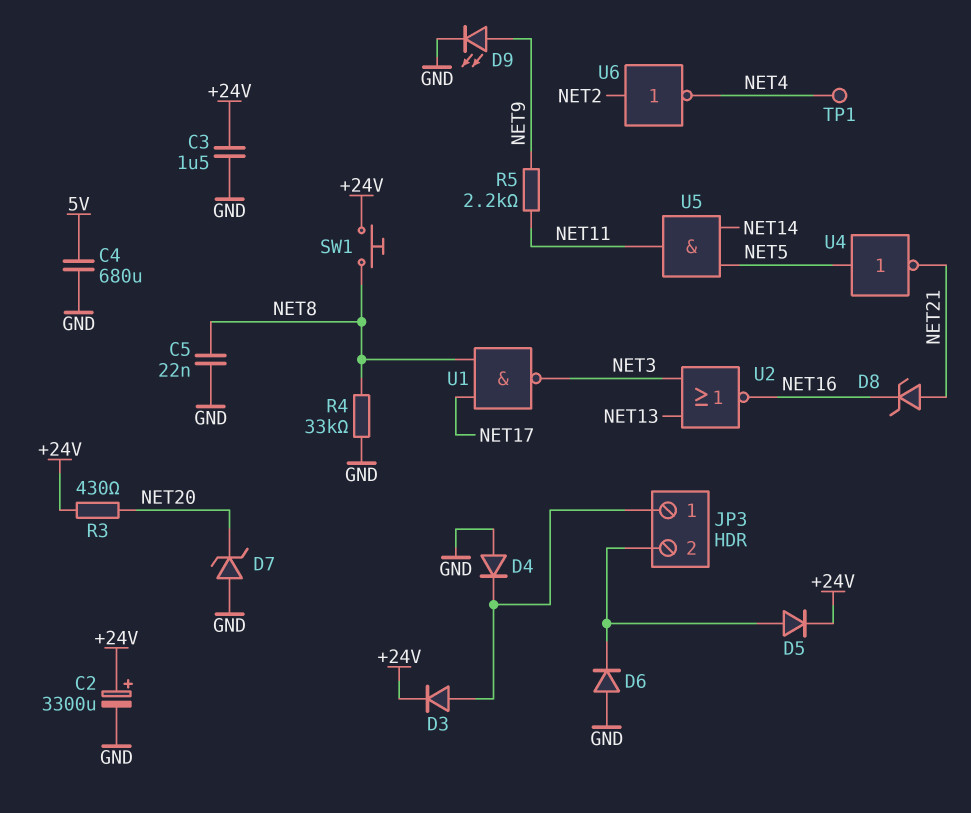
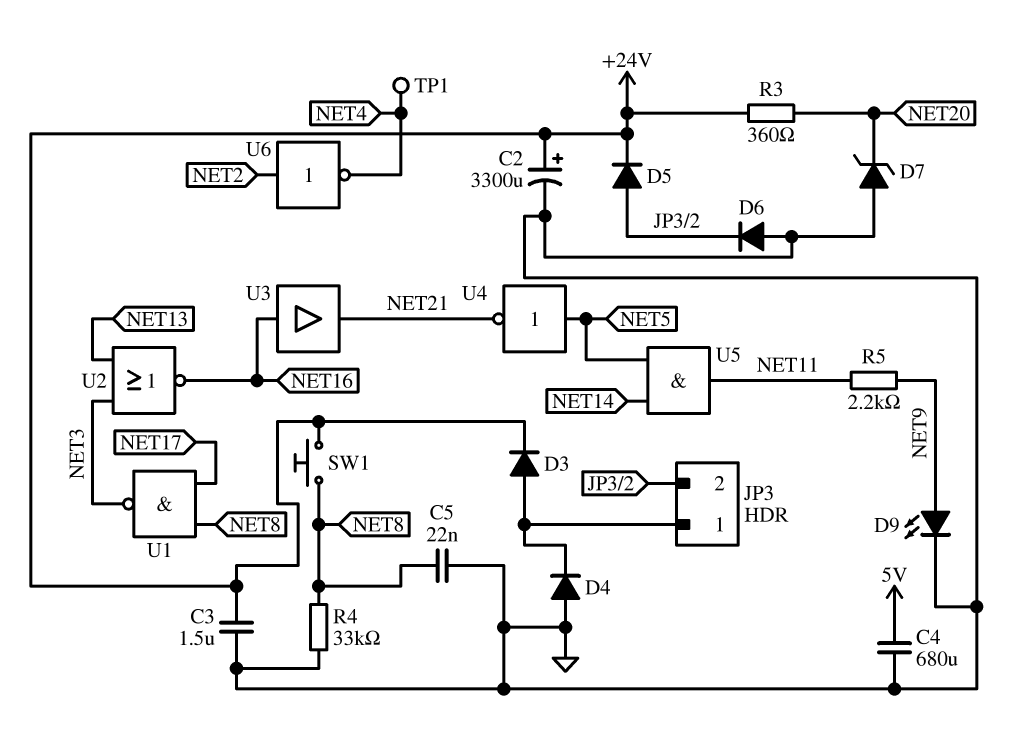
D8: zener (A NET21, K NET16) -> none
R3: 430 (+24V, NET20) -> 360 (+24V, NET20)
U3: none -> buffer (in NET16, out NET21)

